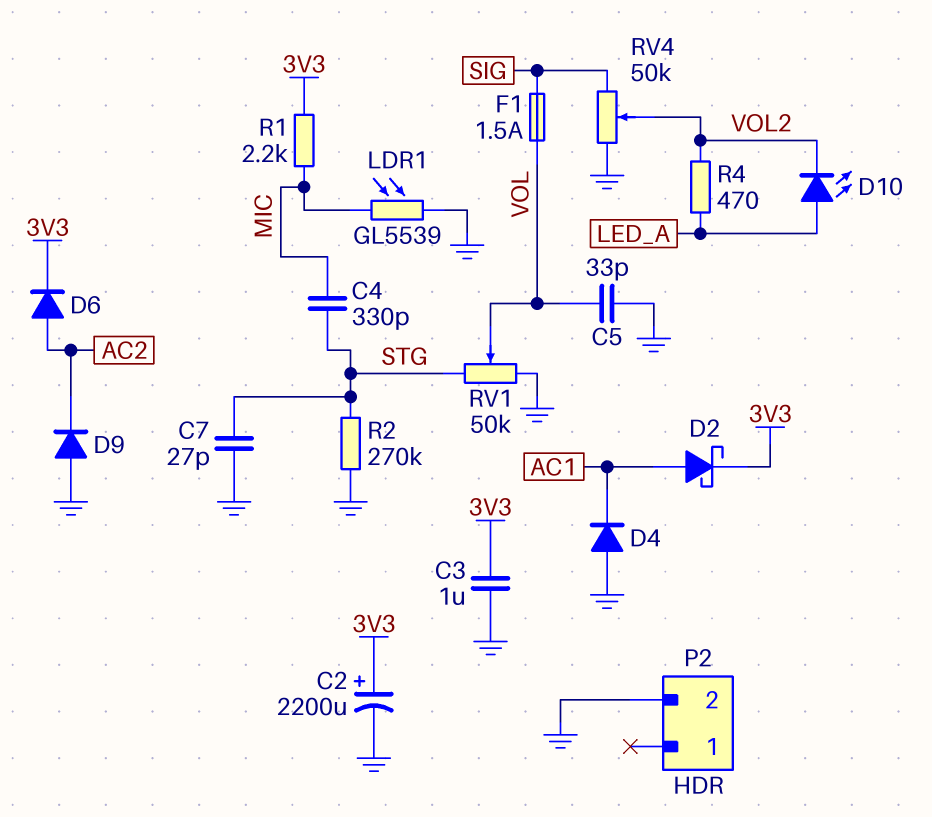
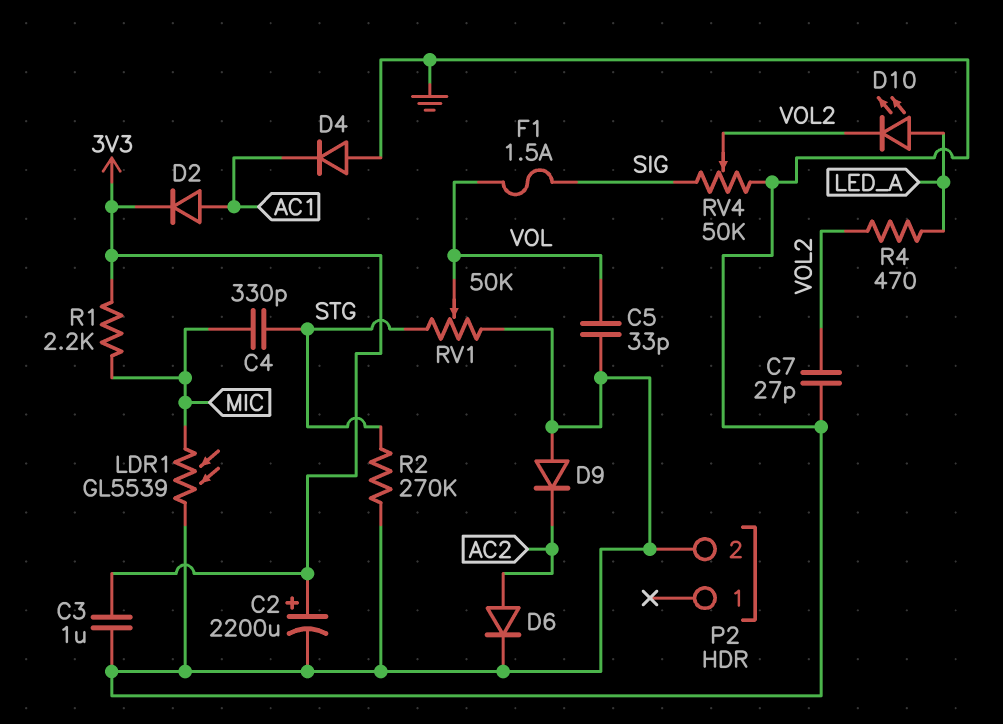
C7: 27pF (GND, STG) -> 27pF (GND, VOL2)
D2: schottky (A AC1, K 3V3) -> diode (A AC1, K 3V3)
D6: diode (A AC2, K 3V3) -> diode (A AC2, K GND)

